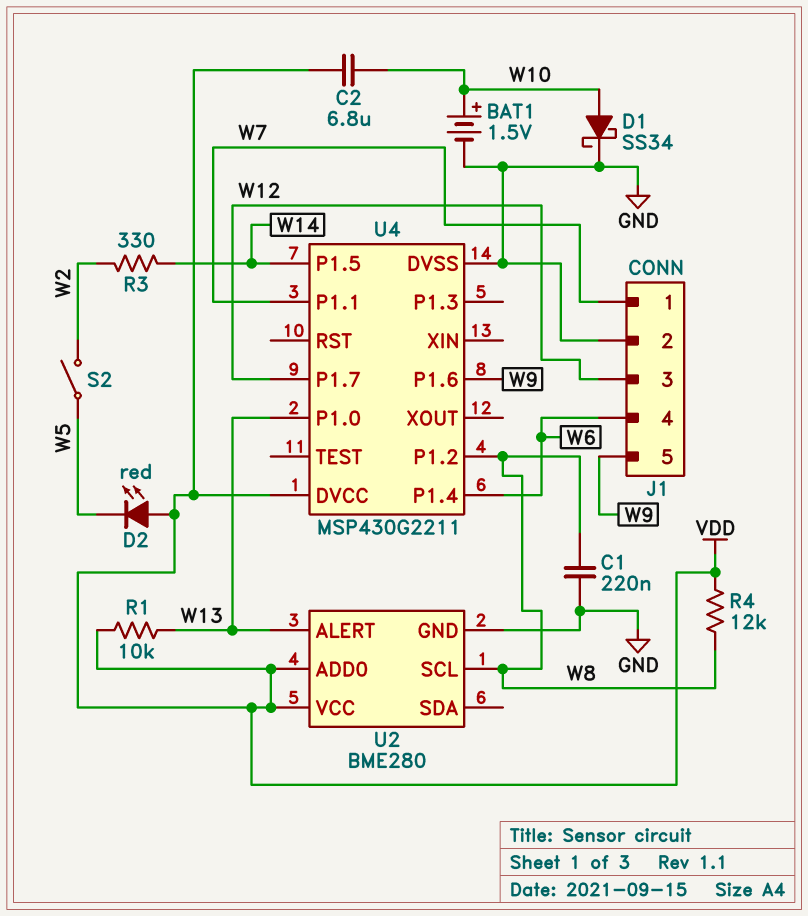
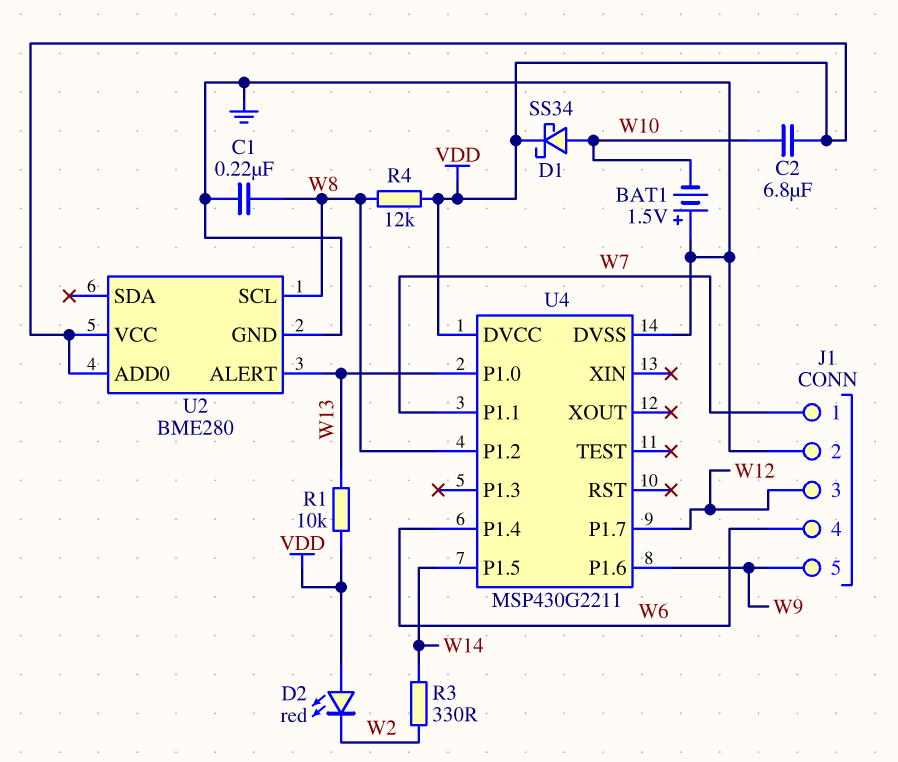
BAT1: 1.5V (plus W10, minus GND) -> 1.5V (plus GND, minus W10)
D1: schottky SS34 (A W10, K GND) -> schottky SS34 (A W10, K VDD)
D2: LED red (A VDD, K W5) -> LED red (A VDD, K W2)
S2: switch (W2, W5) -> none

